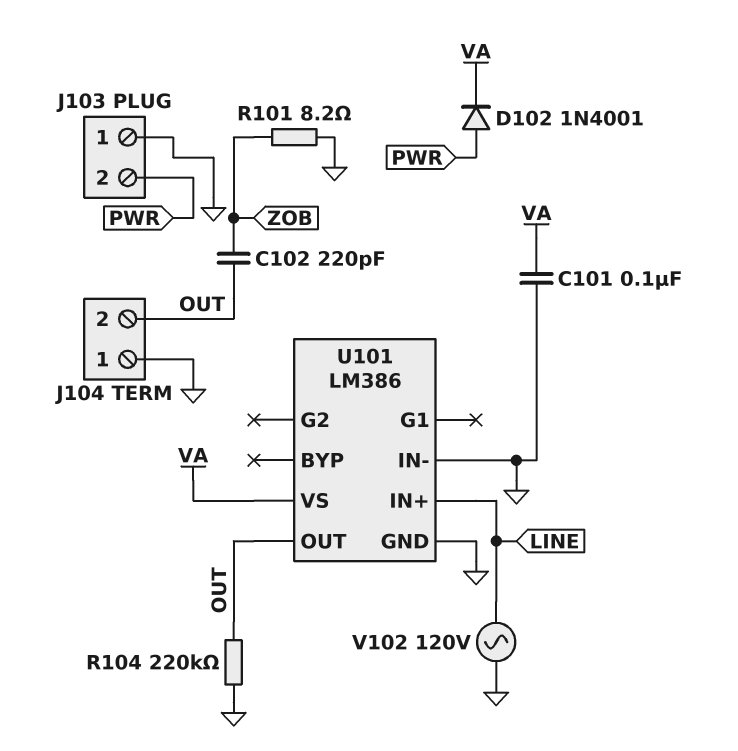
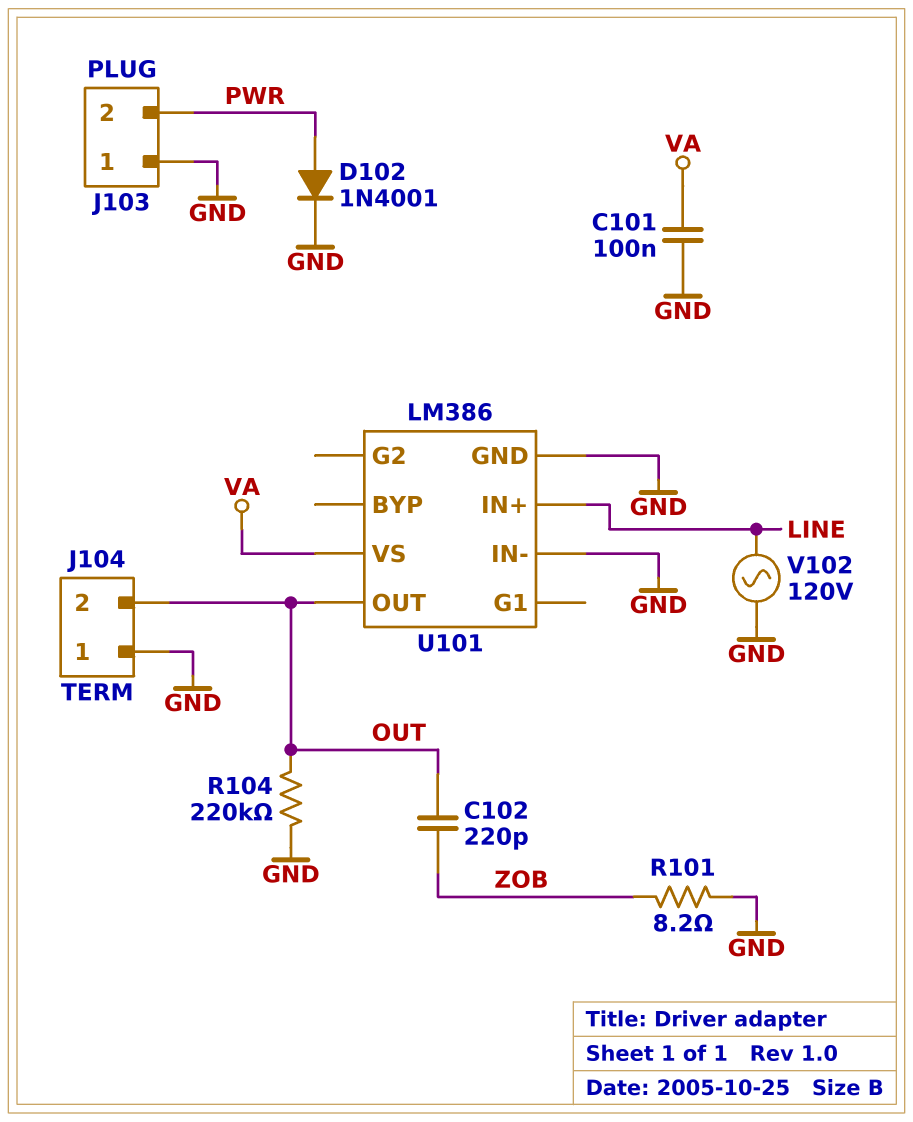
D102: diode 1N4001 (A PWR, K VA) -> diode 1N4001 (A PWR, K GND)

